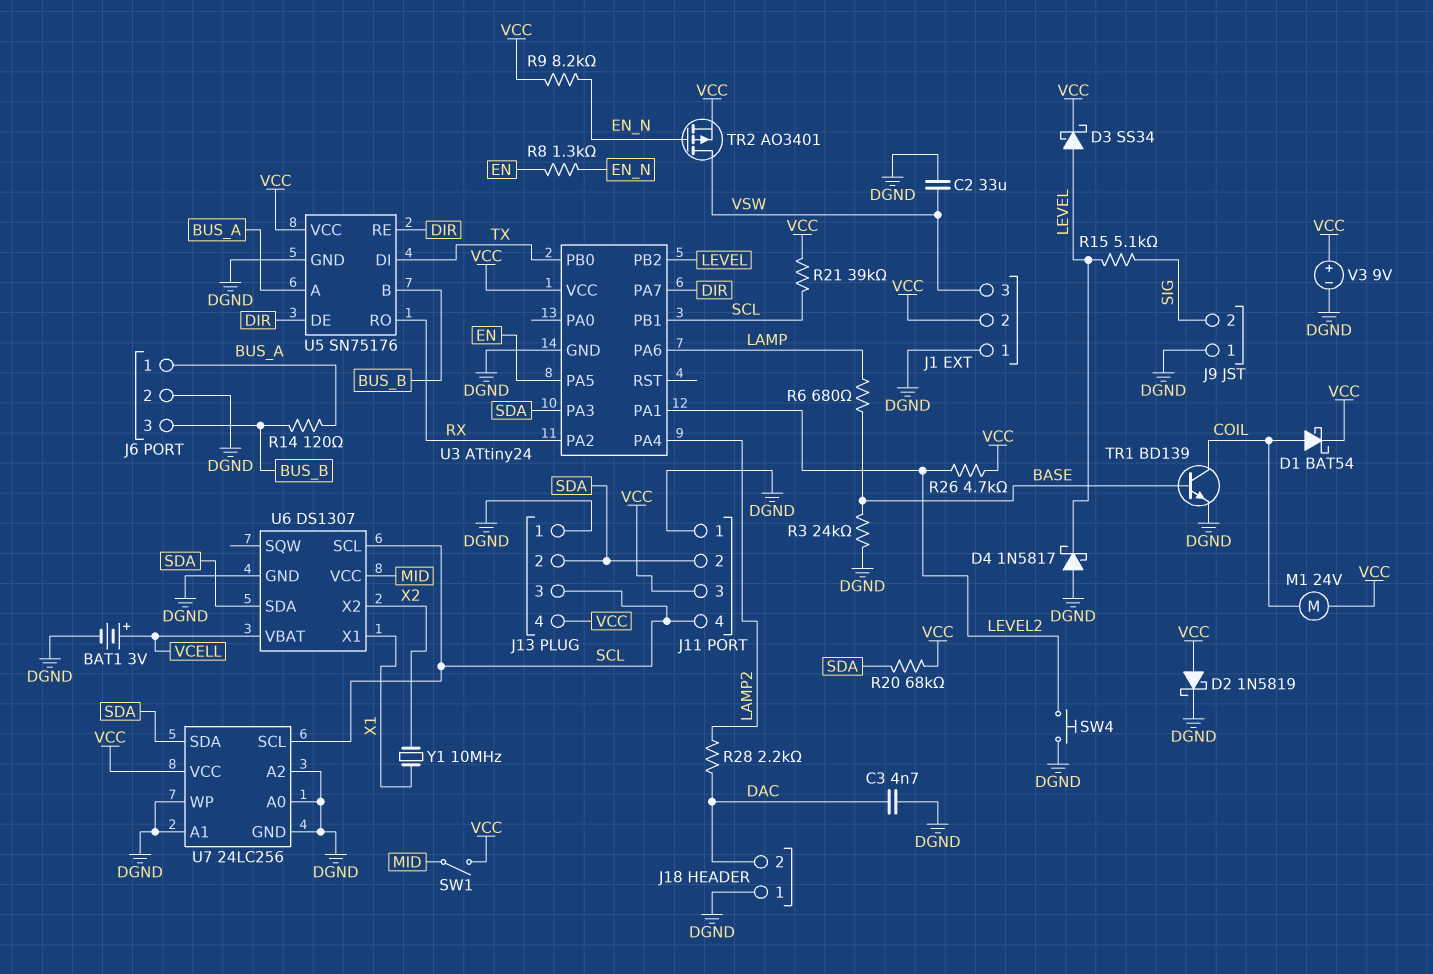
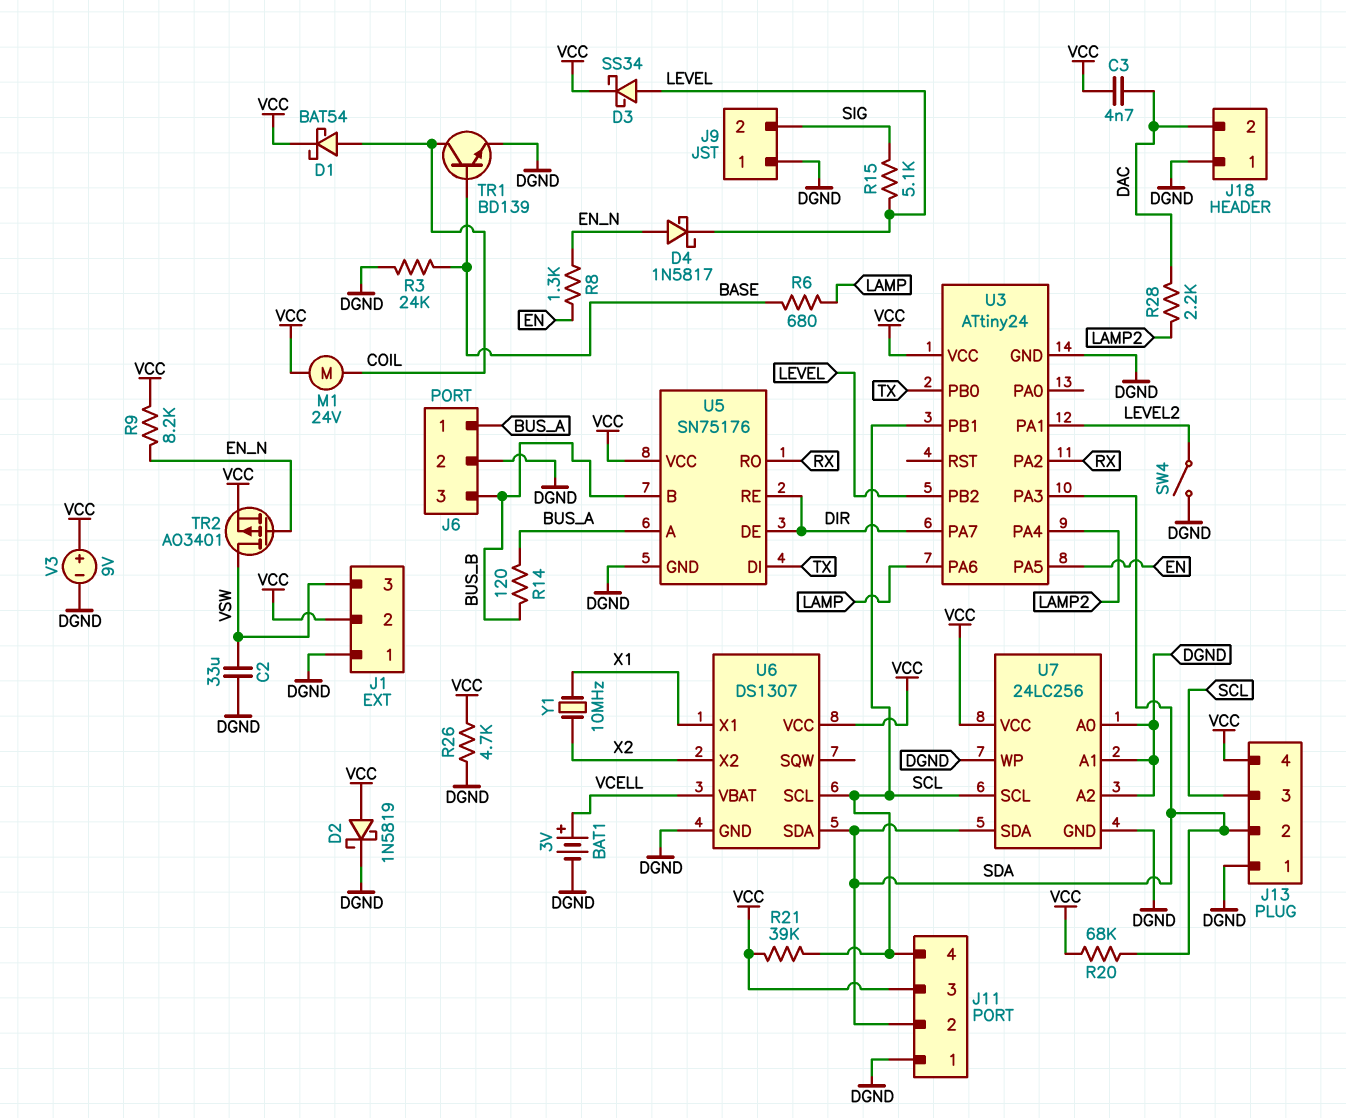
C3: 4.7nF (DAC, DGND) -> 4.7nF (DAC, VCC)
D4: schottky 1N5817 (A DGND, K LEVEL) -> schottky 1N5817 (A EN_N, K LEVEL)
R26: 4.7k (LEVEL2, VCC) -> 4.7k (DGND, VCC)
SW1: switch (MID, VCC) -> none
SW4: button (DGND, LEVEL2) -> switch (DGND, LEVEL2)
U6 pin VCC: MID -> VCC

